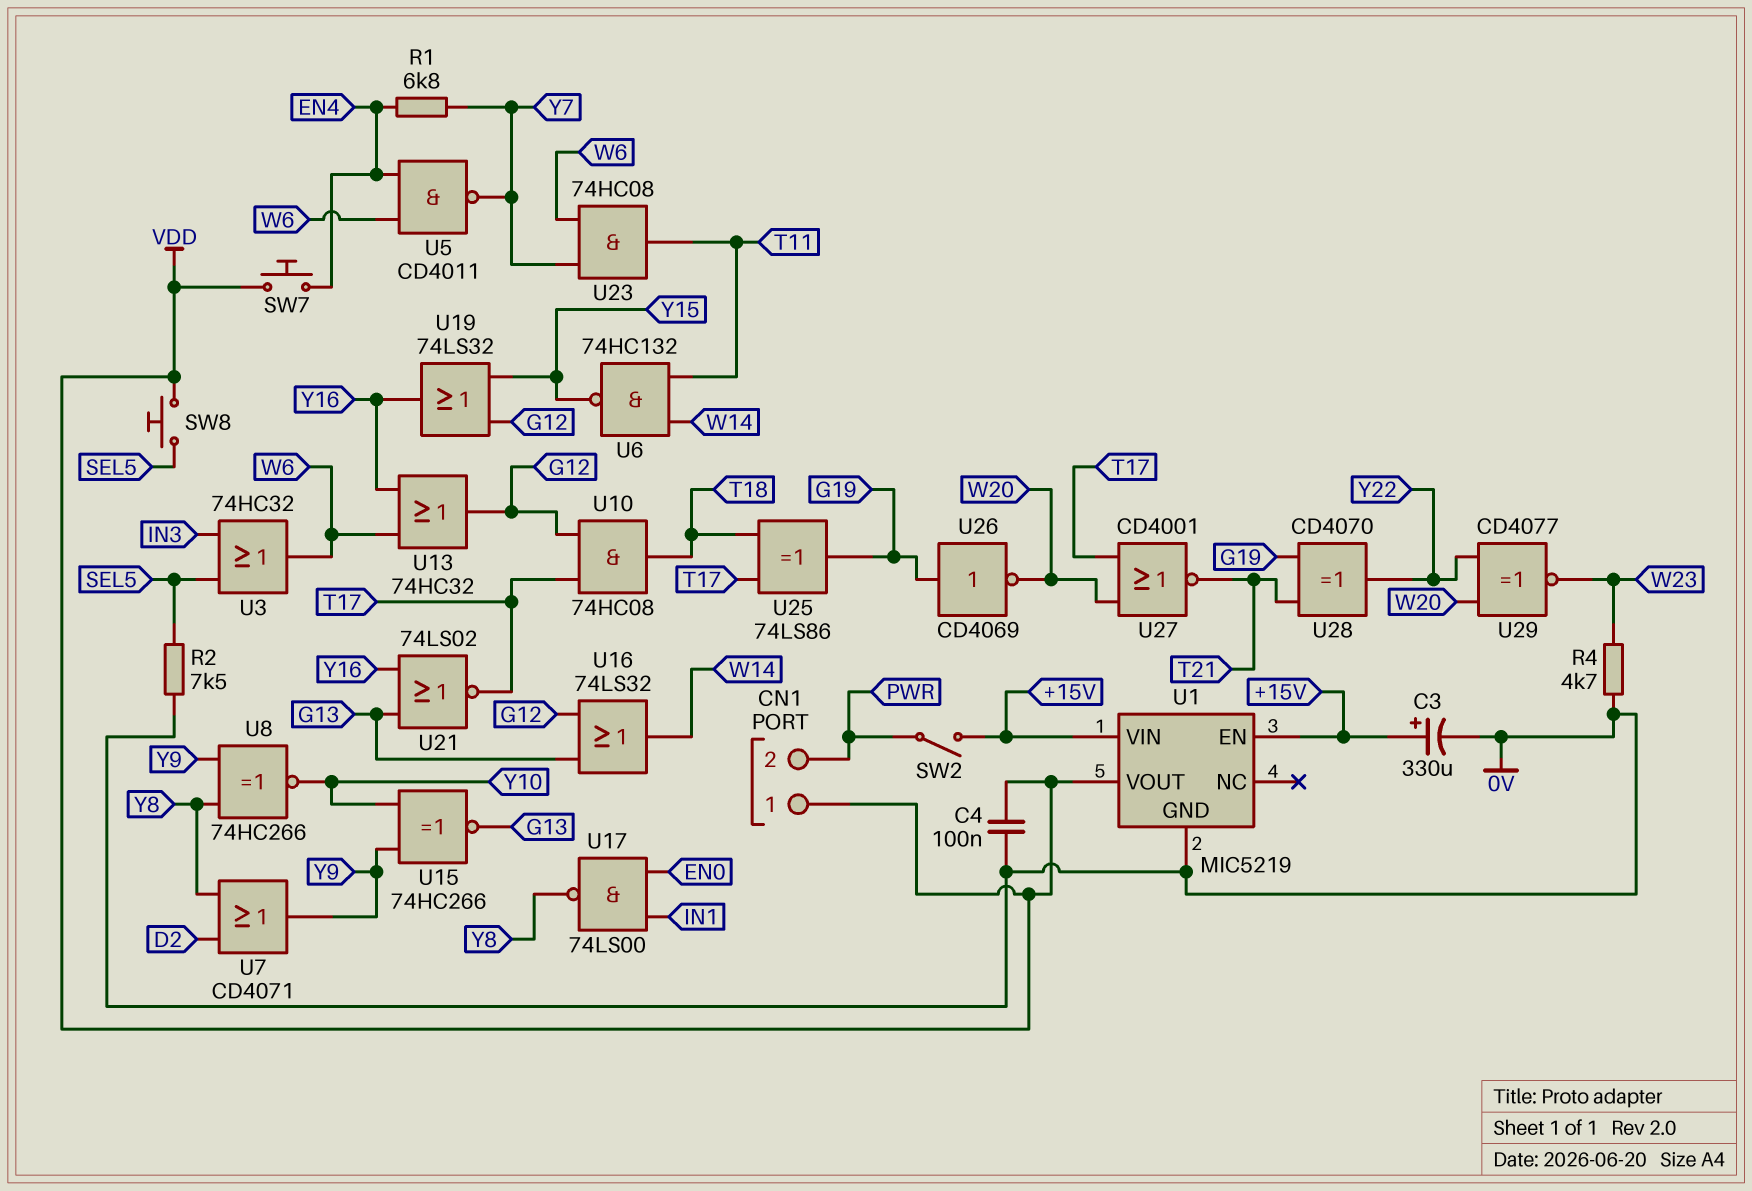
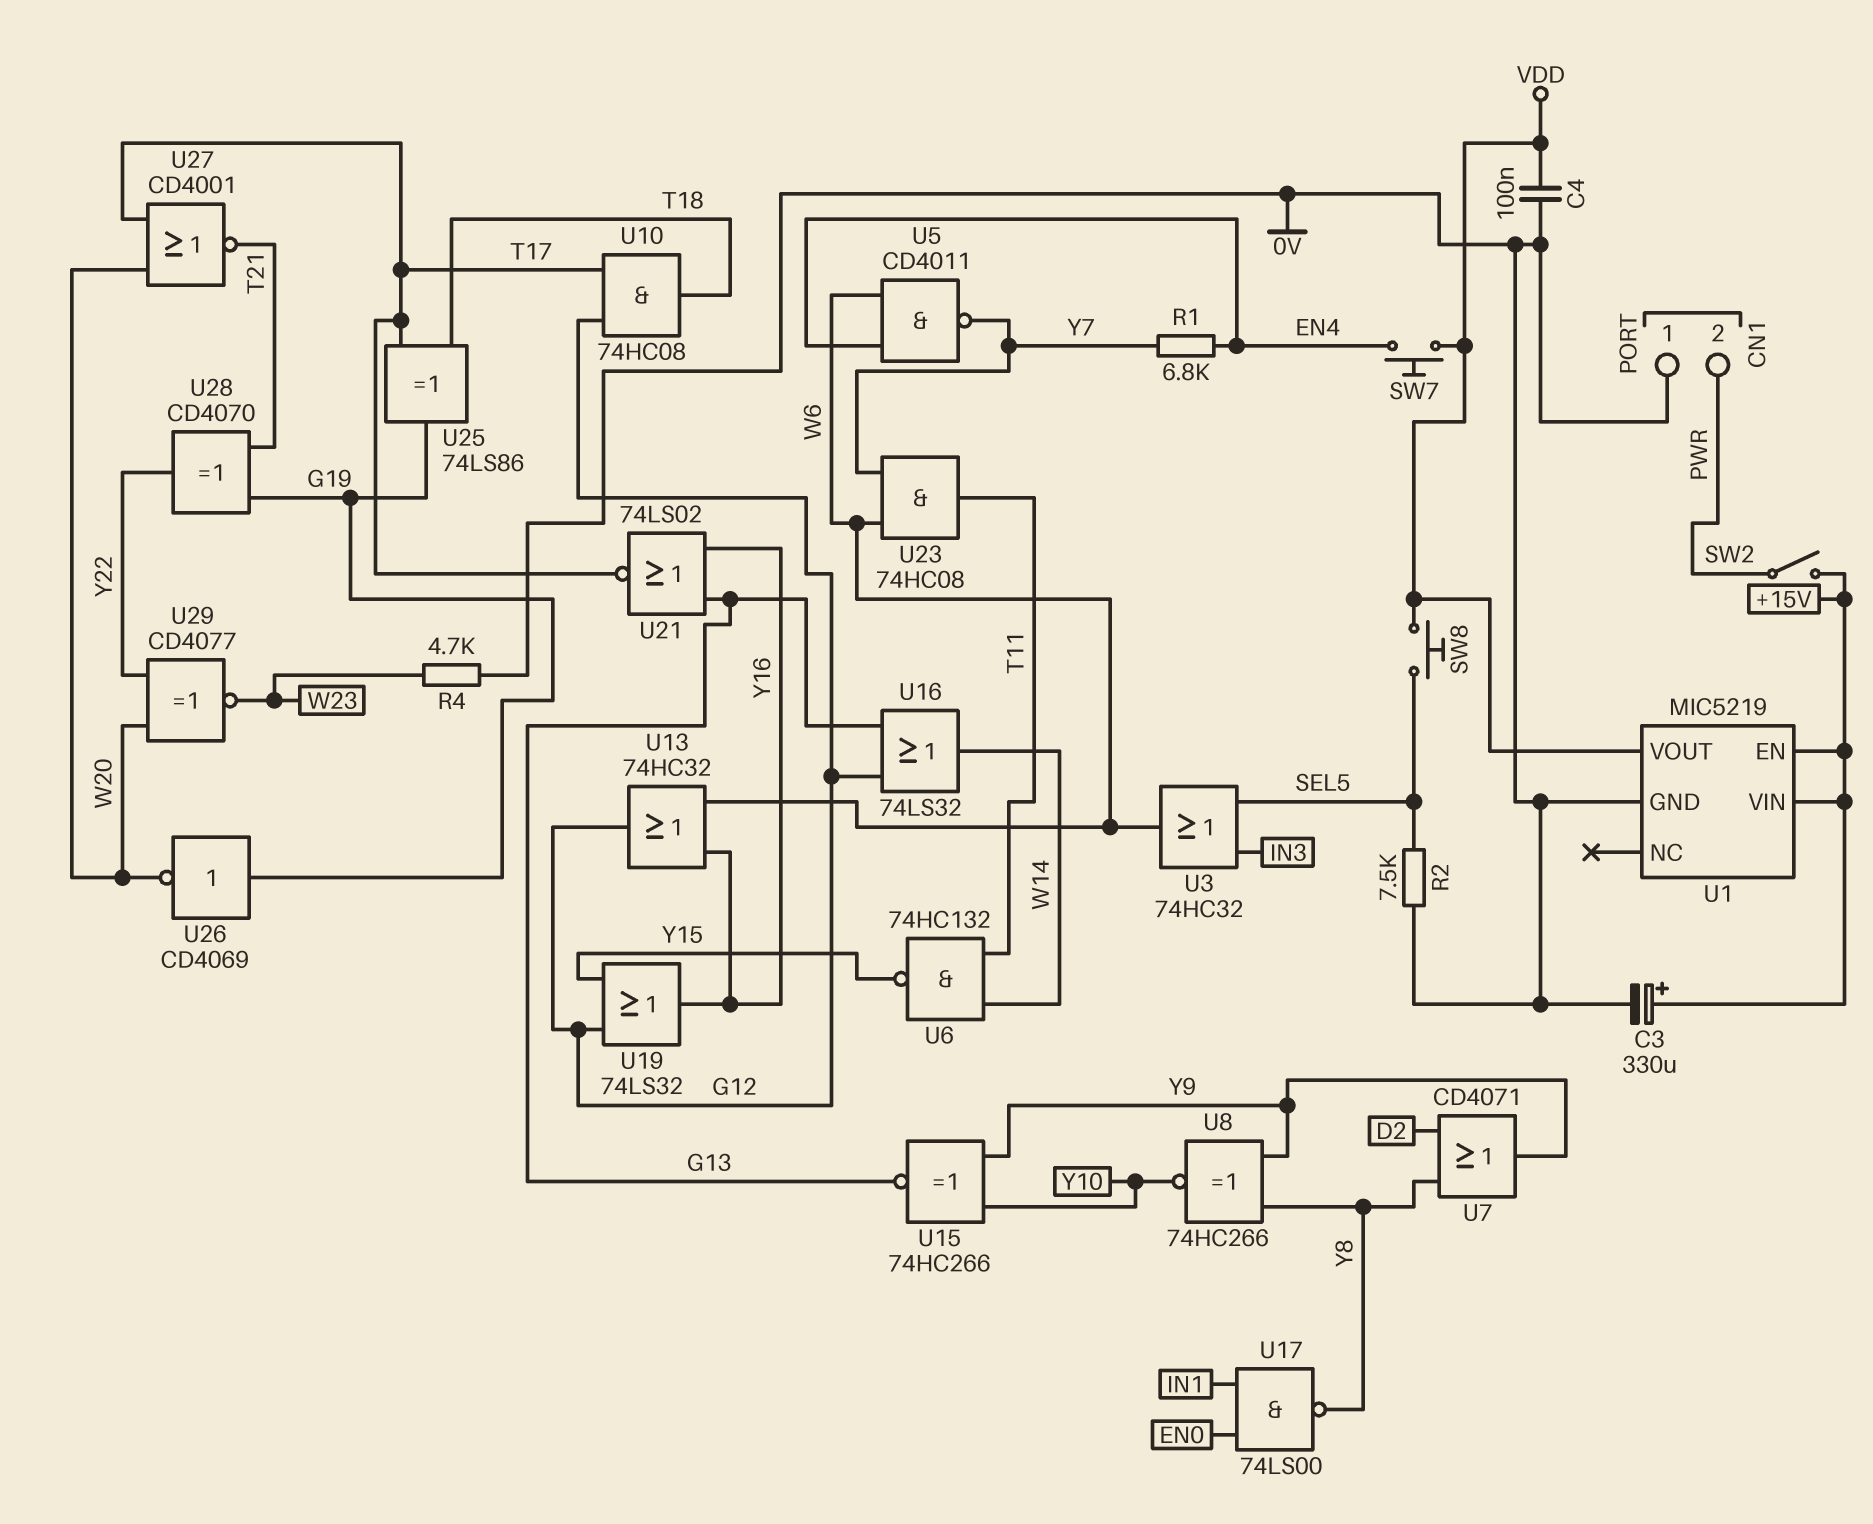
CN1 pin 1: VDD -> 0V

